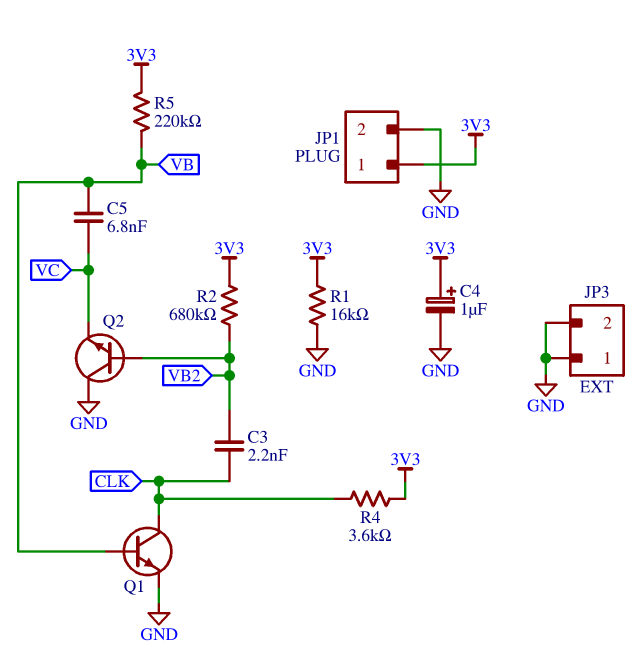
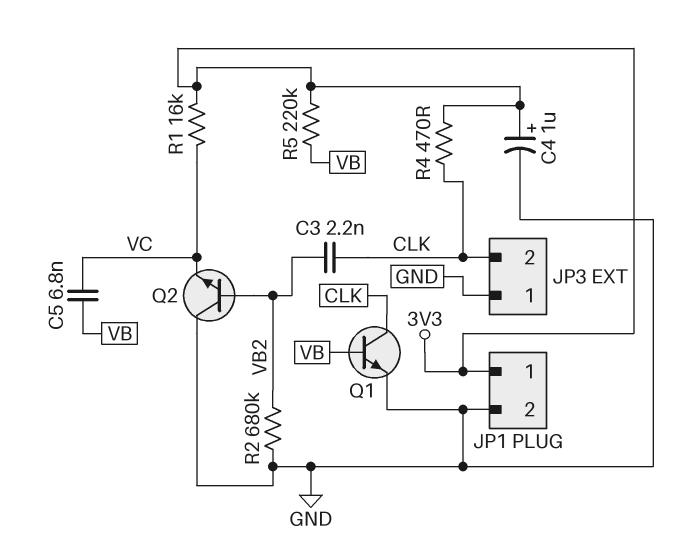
JP3 pin 2: GND -> CLK
R1: 16k (3V3, GND) -> 16k (3V3, VC)
R2: 680k (3V3, VB2) -> 680k (GND, VB2)
R4: 3.6k (3V3, CLK) -> 470 (3V3, CLK)

